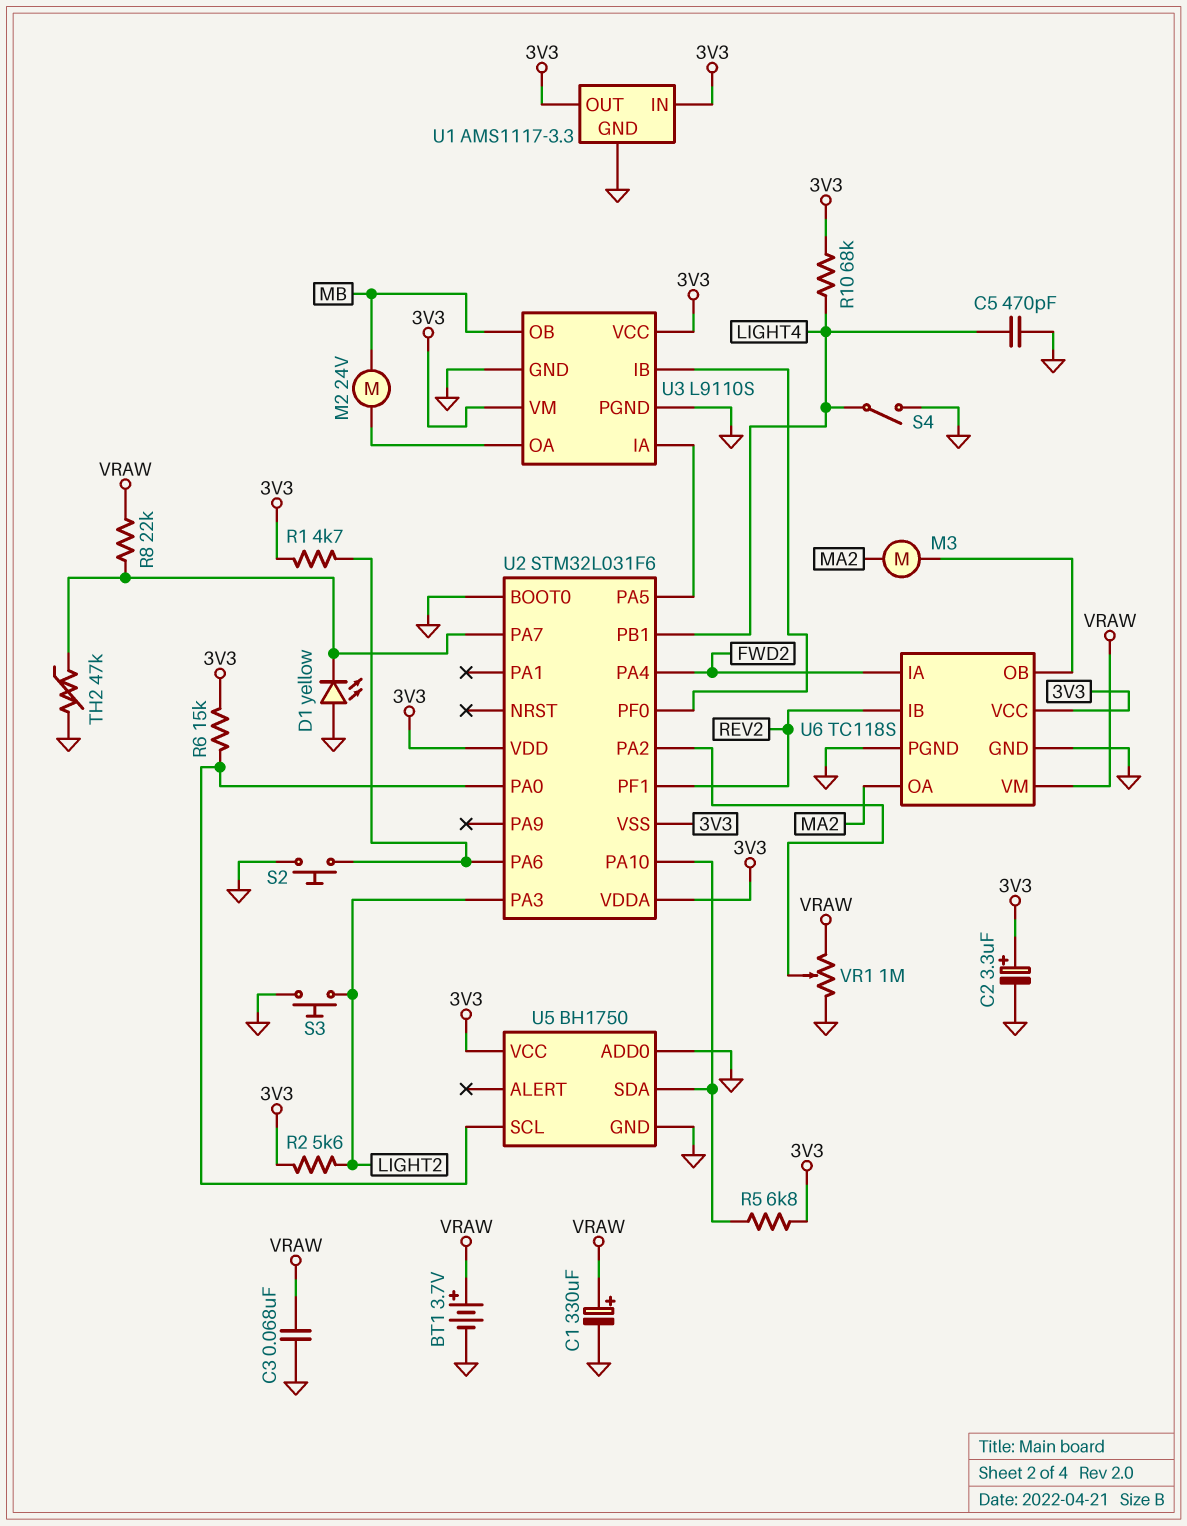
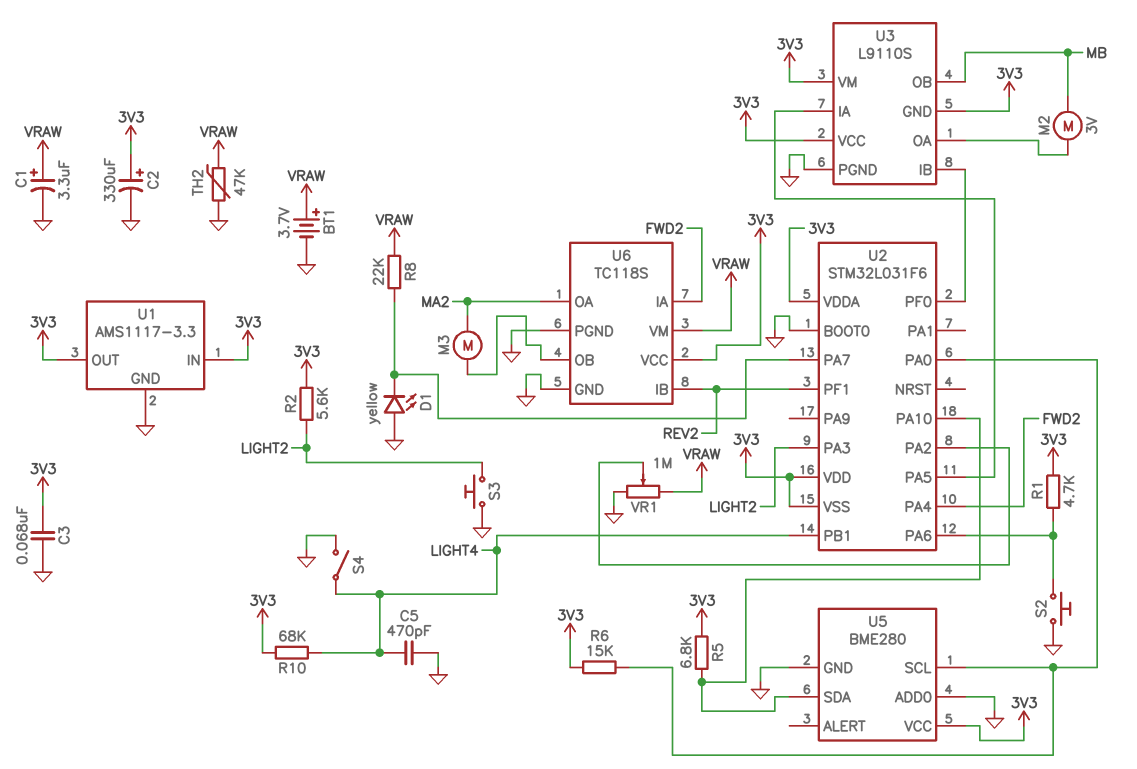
C1: 330uF (plus VRAW, minus GND) -> 3.3uF (plus VRAW, minus GND)
C2: 3.3uF (plus 3V3, minus GND) -> 330uF (plus 3V3, minus GND)
C3: 68nF (GND, VRAW) -> 68nF (3V3, GND)
M2: motor 24V (MB, U3/OA) -> motor 3V (MB, U3/OA)
TH2: 47k (GND, U2/PA7) -> 47k (GND, VRAW)
U3 pin GND: GND -> 3V3
U5: BH1750 -> BME280

